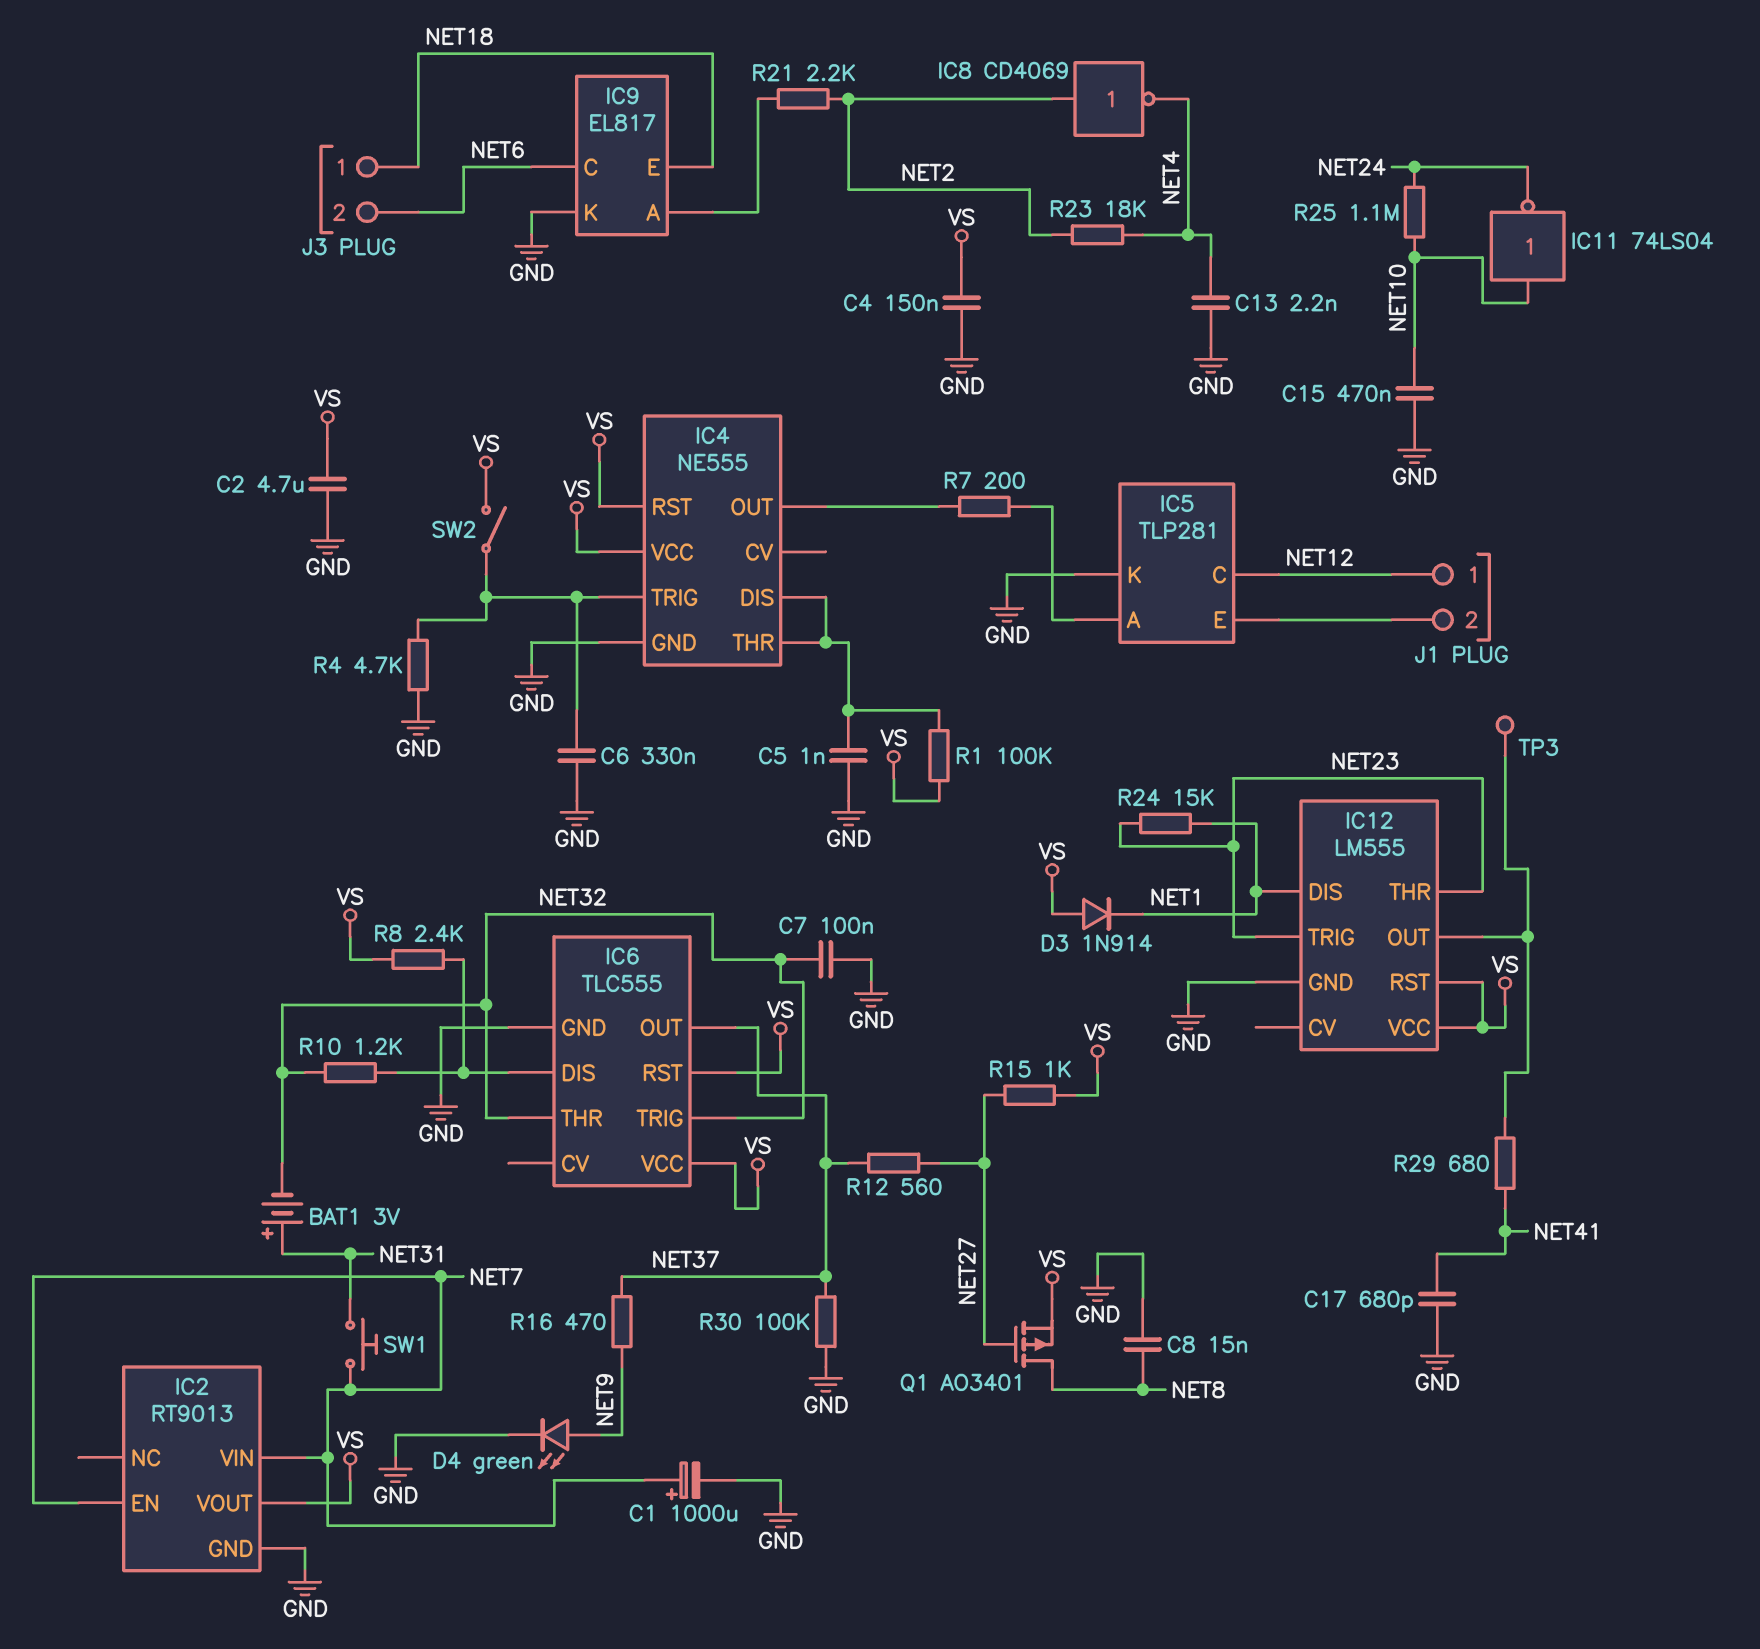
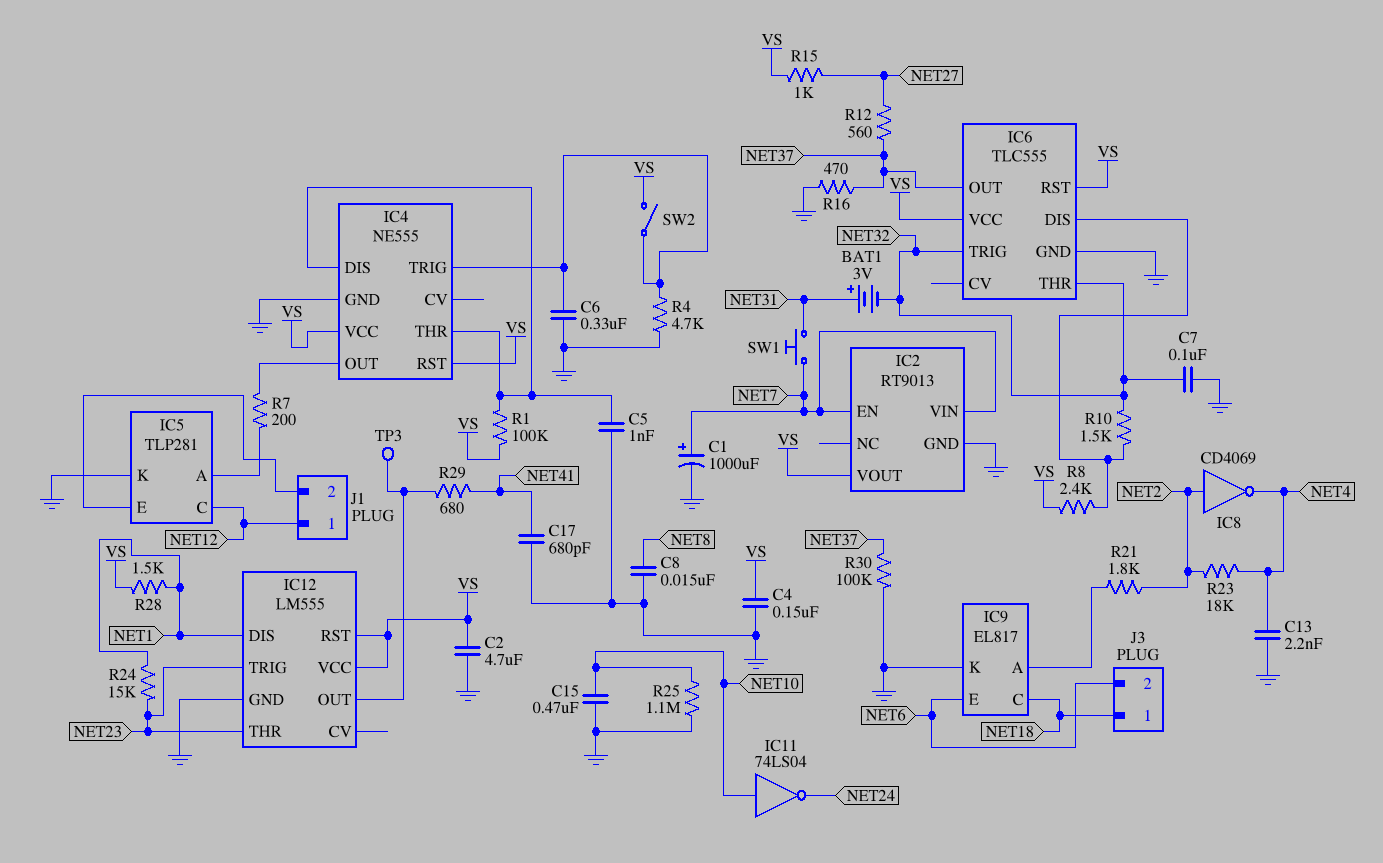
D3: diode 1N914 (A VS, K NET1) -> none
D4: LED green (A NET9, K GND) -> none
IC9 pin C: NET6 -> NET18
IC9 pin E: NET18 -> NET6
Q1: PMOS AO3401 (G NET27, D NET8, S VS) -> none
R10: 1.2k (IC6/DIS, NET32) -> 1.5k (IC6/DIS, NET32)
R16: 470 (NET9, NET37) -> 470 (GND, NET37)
R21: 2.2k (IC9/A, NET2) -> 1.8k (IC9/A, NET2)
R25: 1.1M (NET10, NET24) -> 1.1M (GND, NET10)
R28: none -> 1.5k (NET1, VS)

